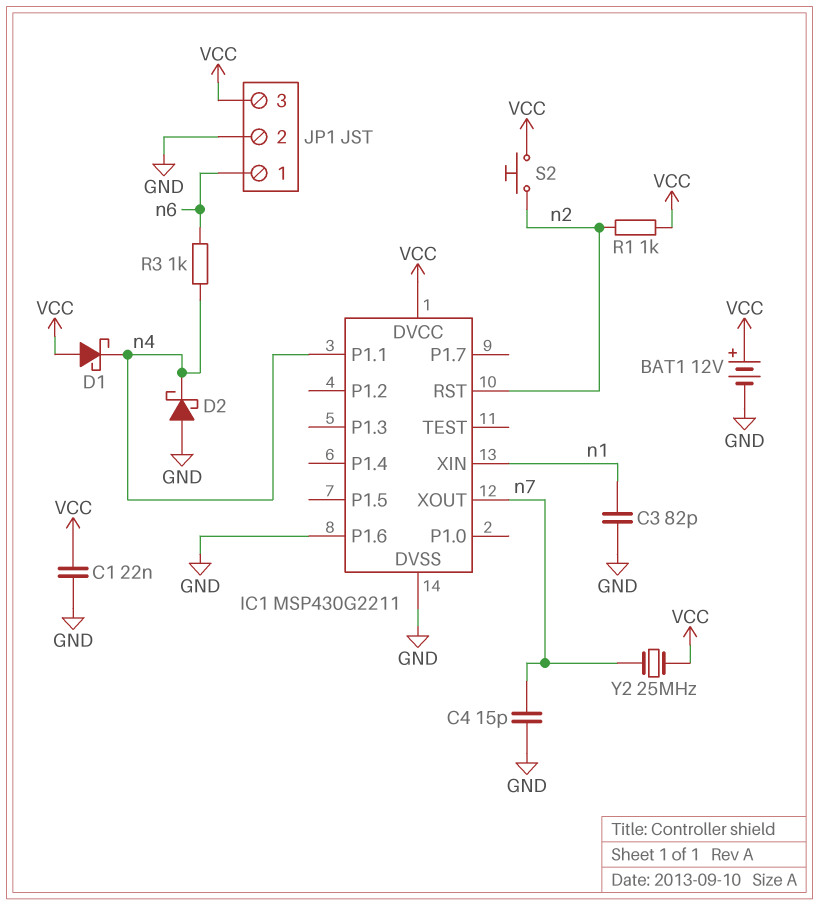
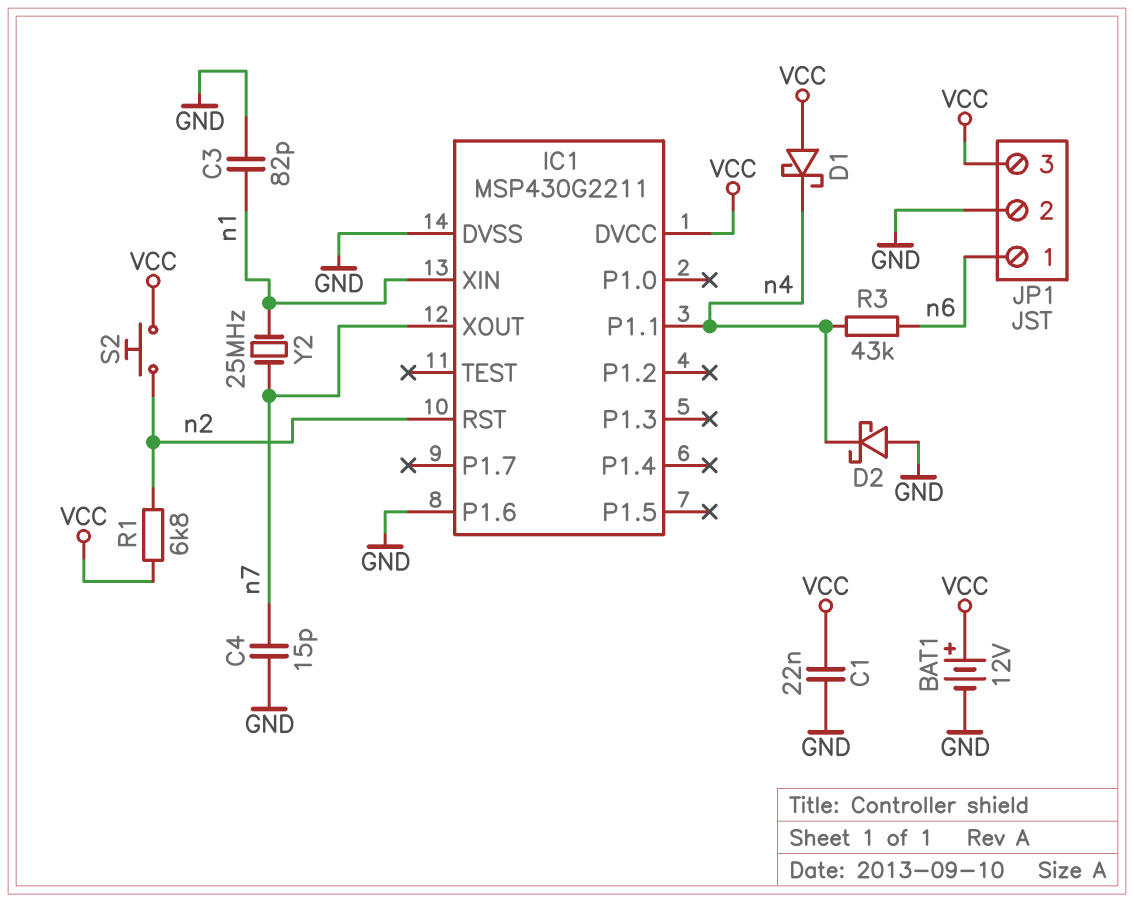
R1: 1k (VCC, n2) -> 6.8k (VCC, n2)
R3: 1k (n4, n6) -> 43k (n4, n6)
Y2: 25MHz (VCC, n7) -> 25MHz (n1, n7)

